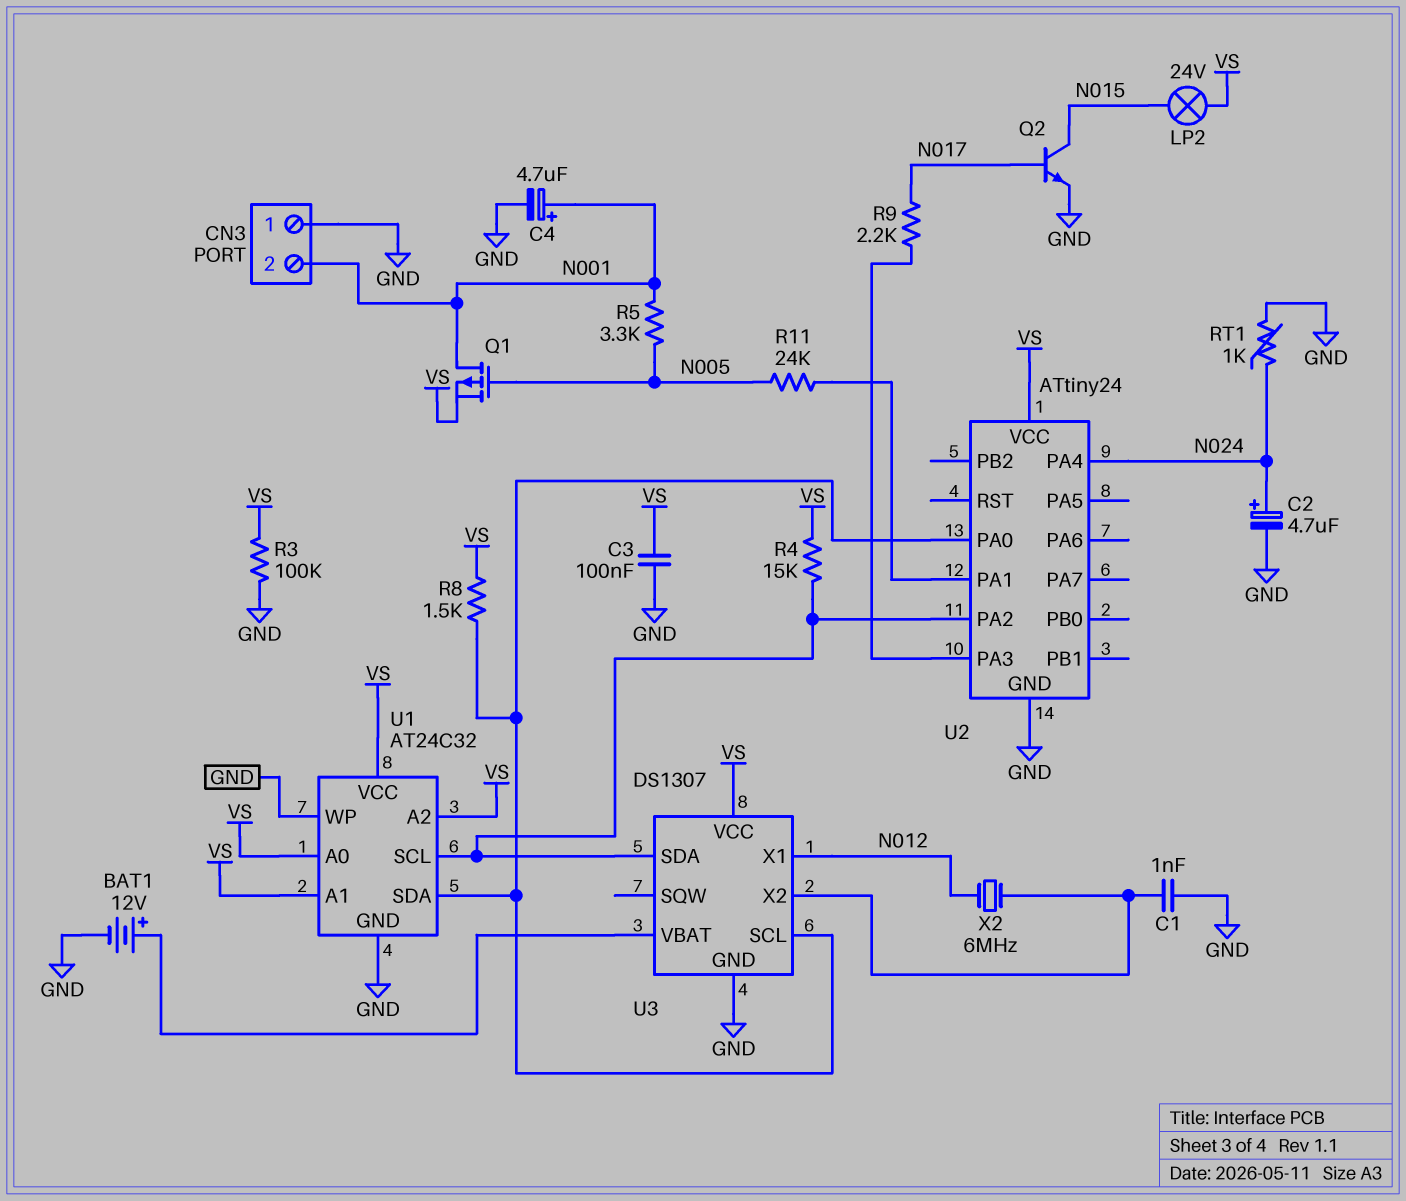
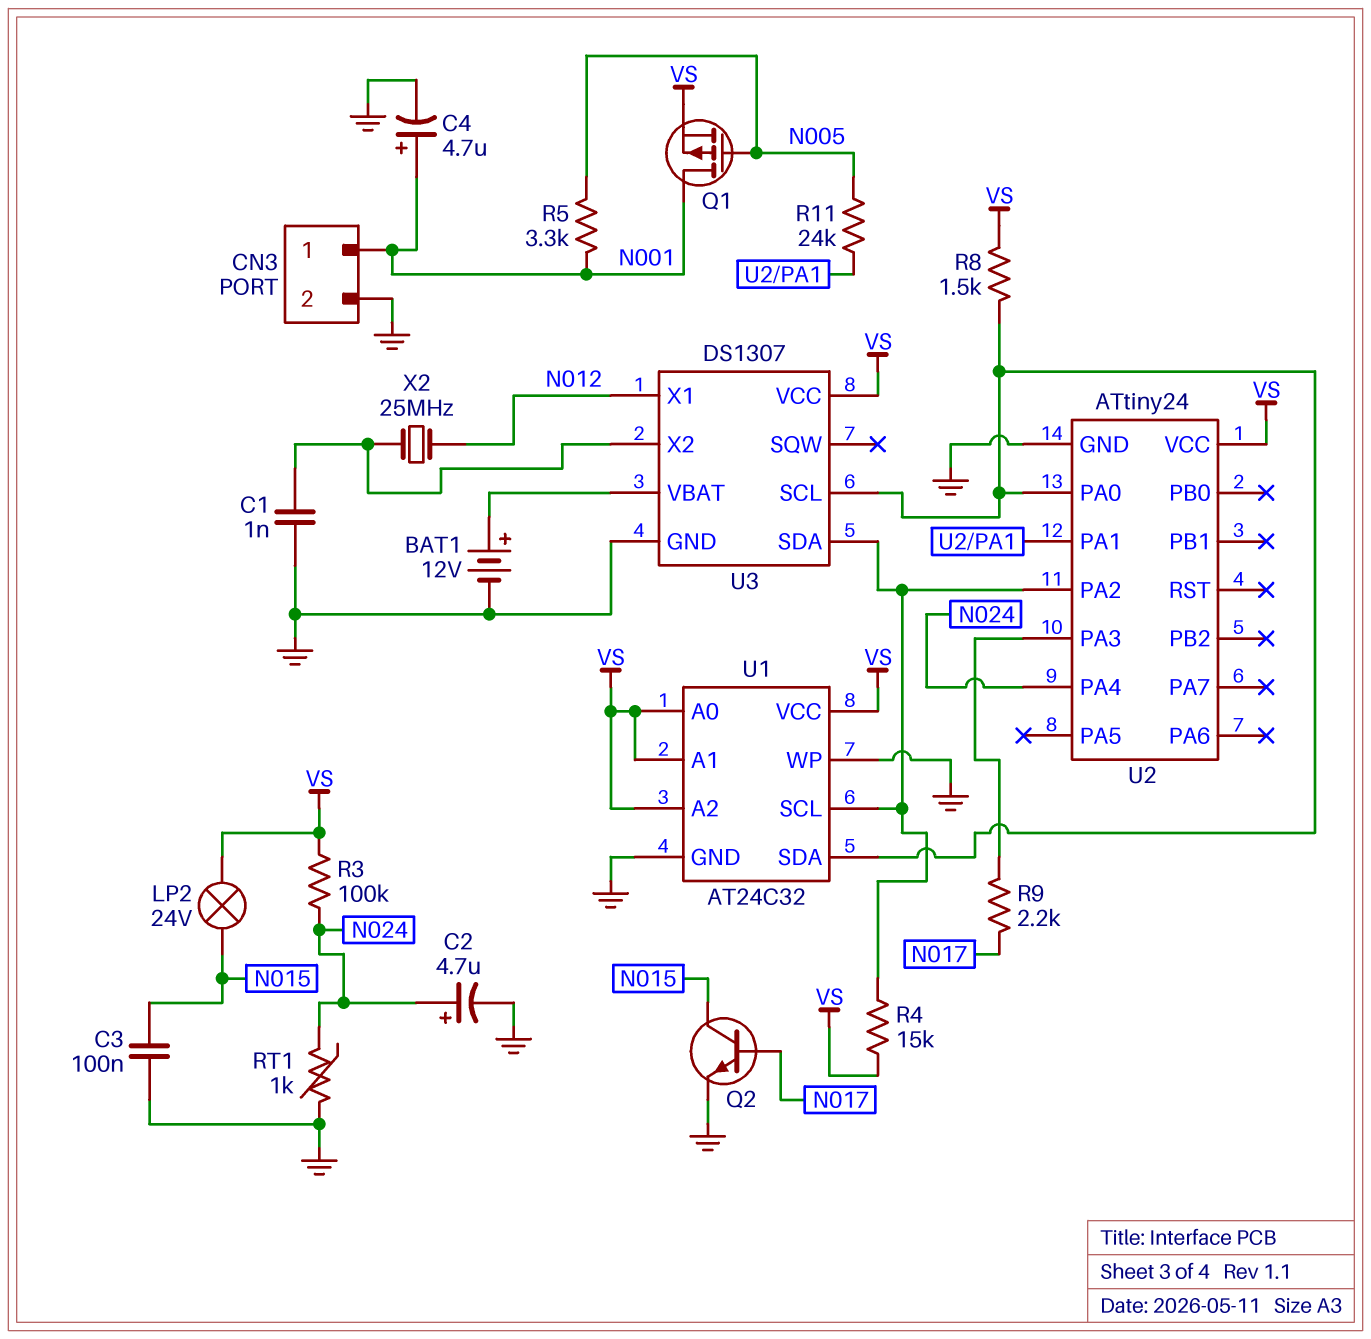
C3: 100nF (GND, VS) -> 100nF (GND, N015)
CN3 pin 1: GND -> N001
CN3 pin 2: N001 -> GND
R3: 100k (GND, VS) -> 100k (N024, VS)
X2: 6MHz (N012, U3/X2) -> 25MHz (N012, U3/X2)

